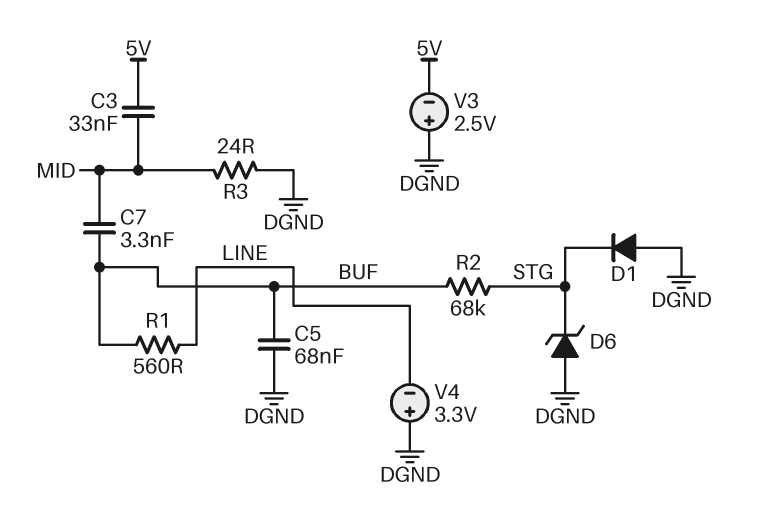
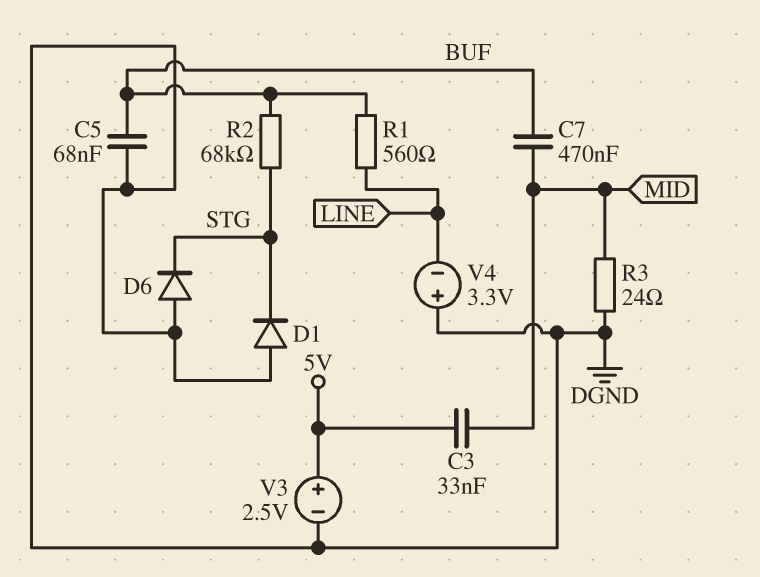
C7: 3.3nF (BUF, MID) -> 470nF (BUF, MID)
D6: zener (A DGND, K STG) -> diode (A DGND, K STG)
V3: 2.5V (plus DGND, minus 5V) -> 2.5V (plus 5V, minus DGND)

